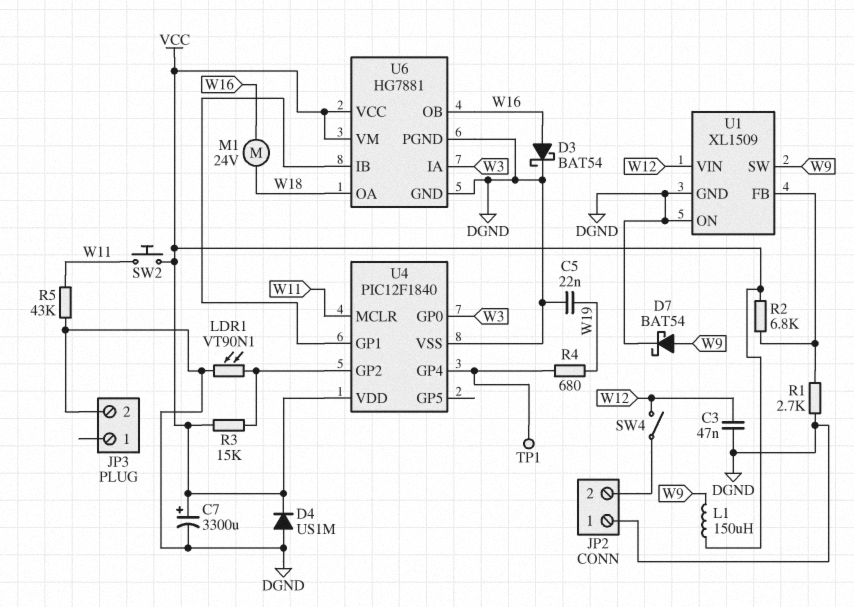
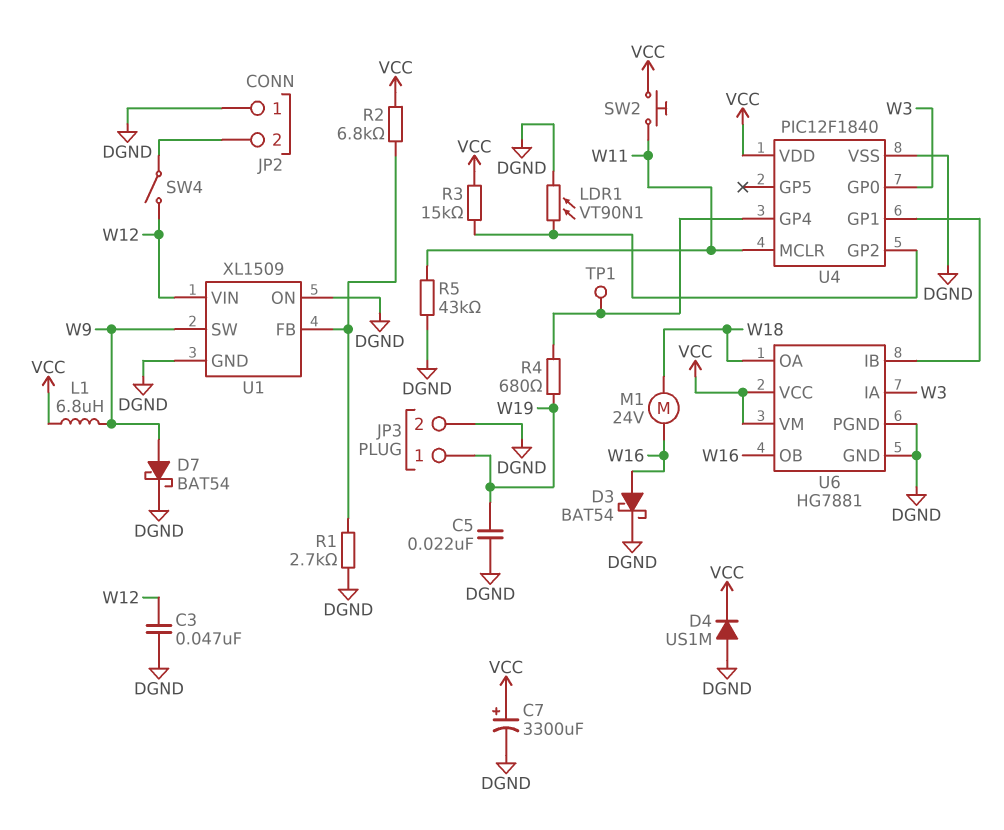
JP3 pin 1: none -> W19
L1: 150uH (VCC, W9) -> 6.8uH (VCC, W9)

